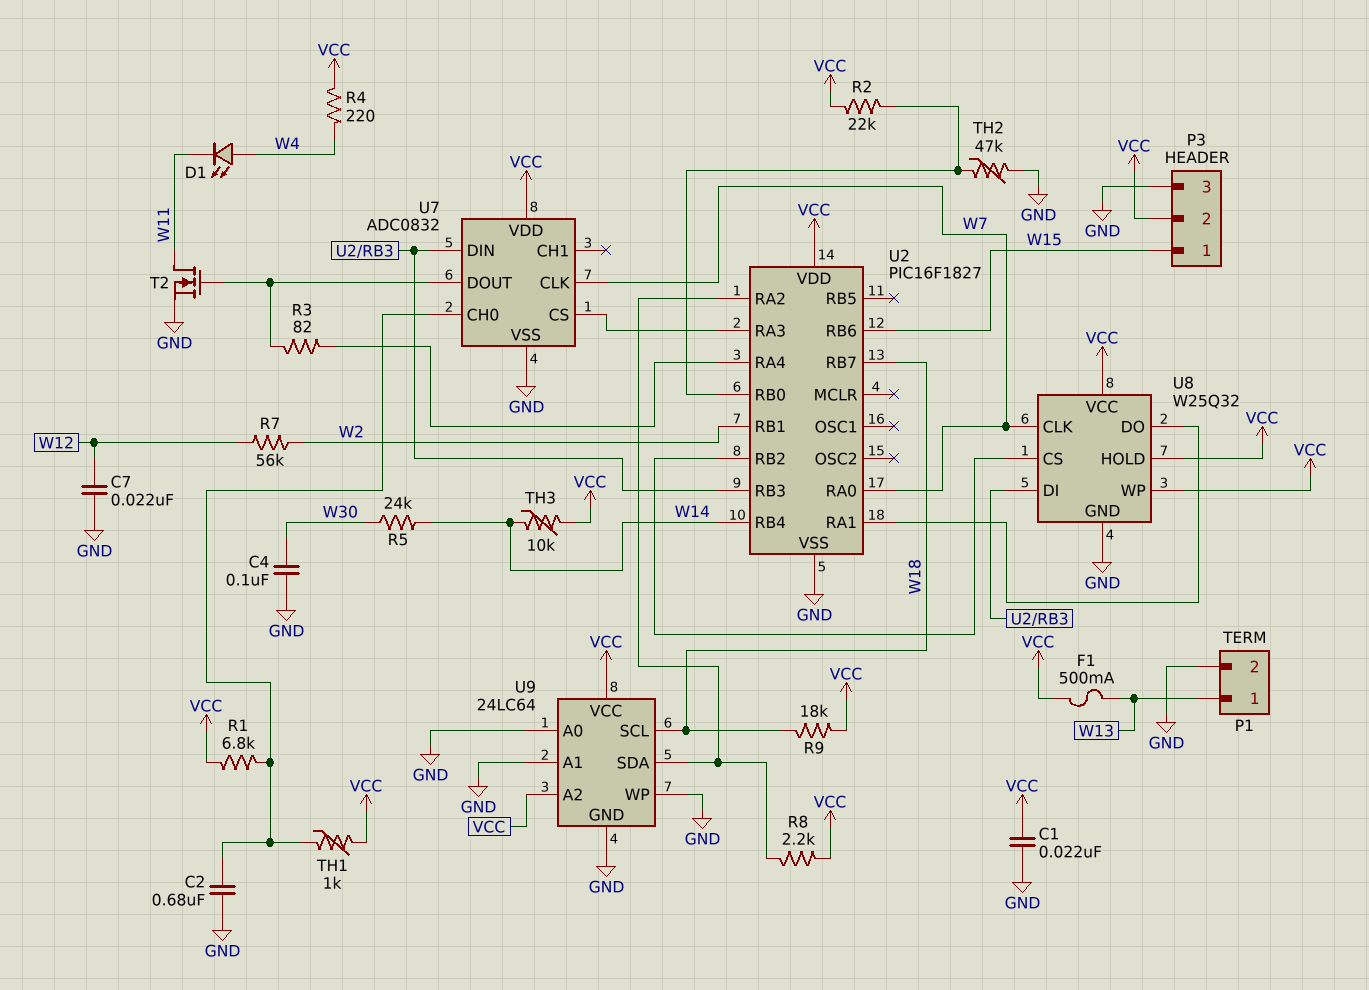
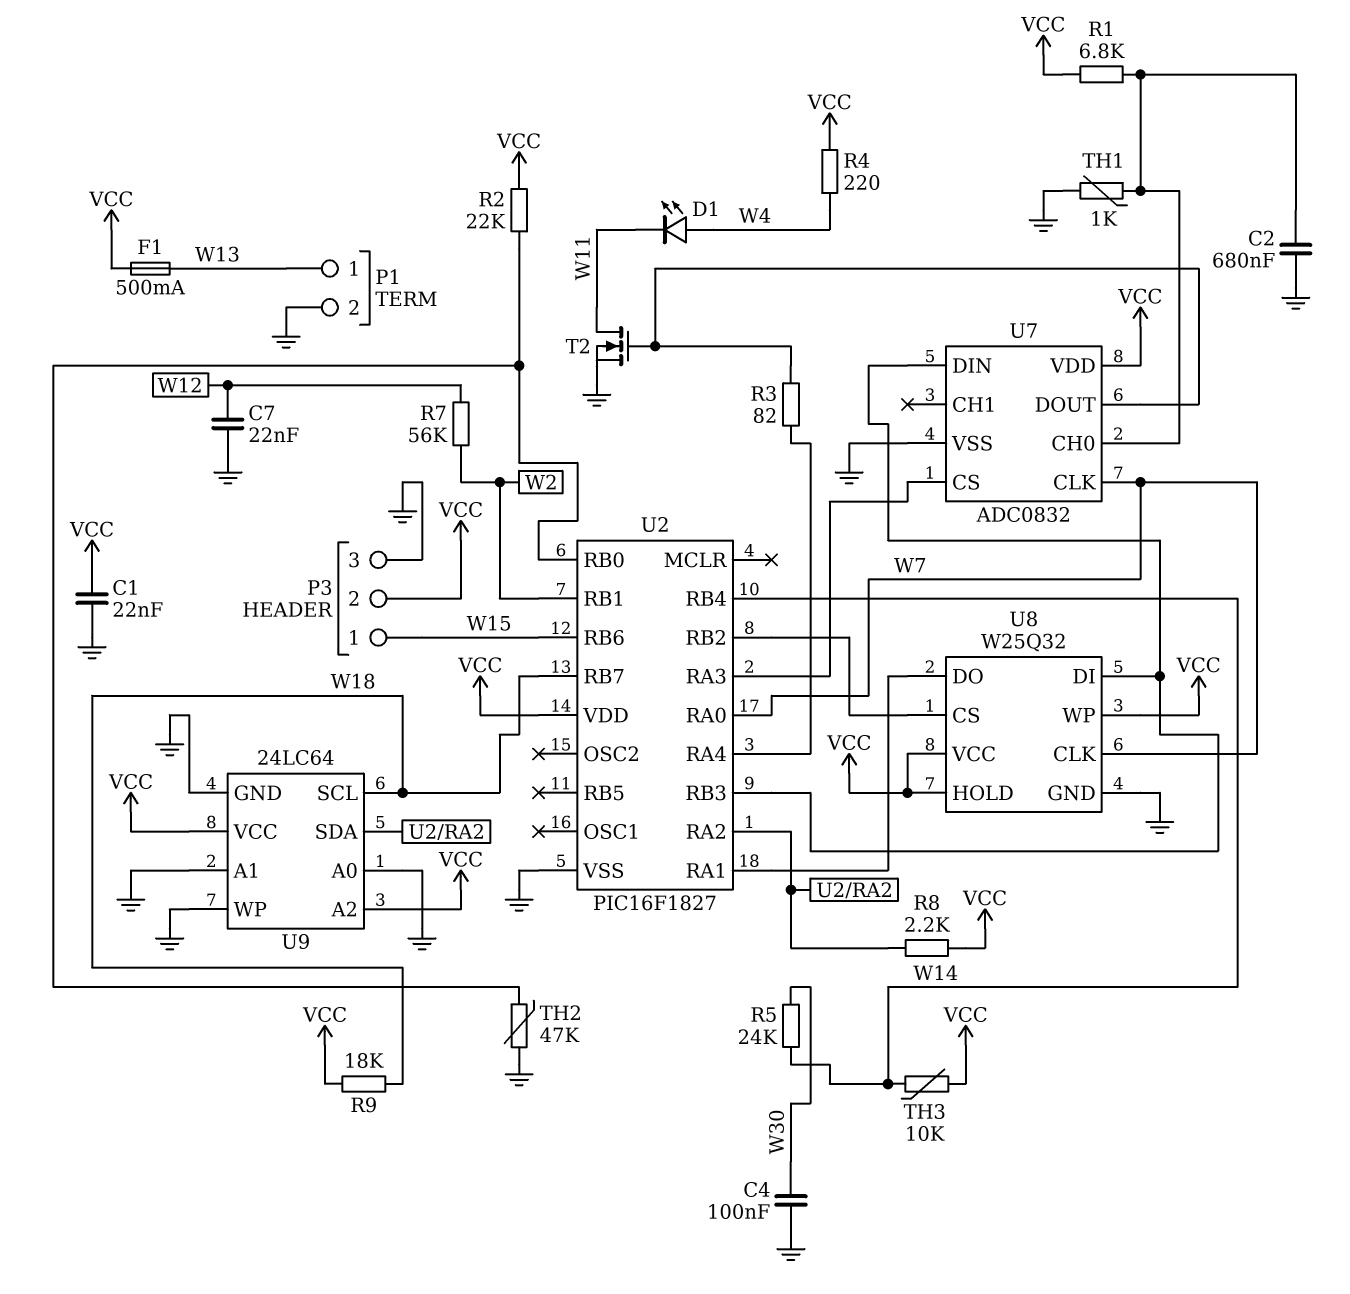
TH1: 1k (U7/CH0, VCC) -> 1k (GND, U7/CH0)

